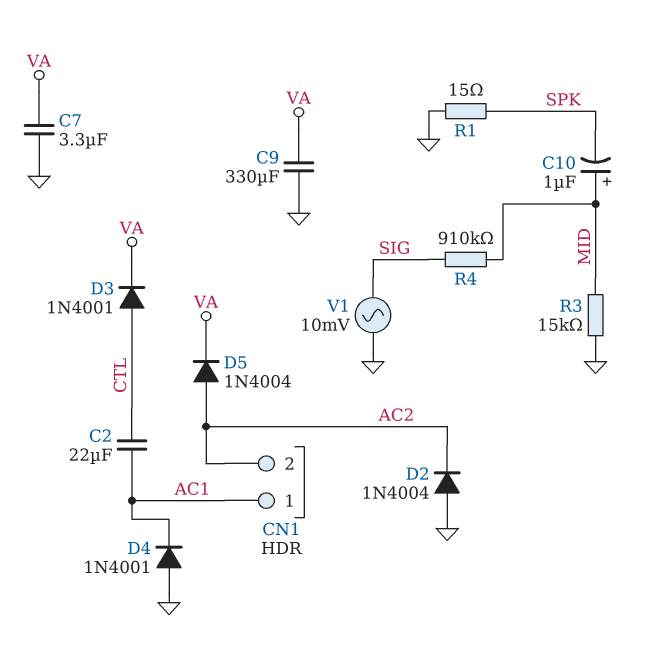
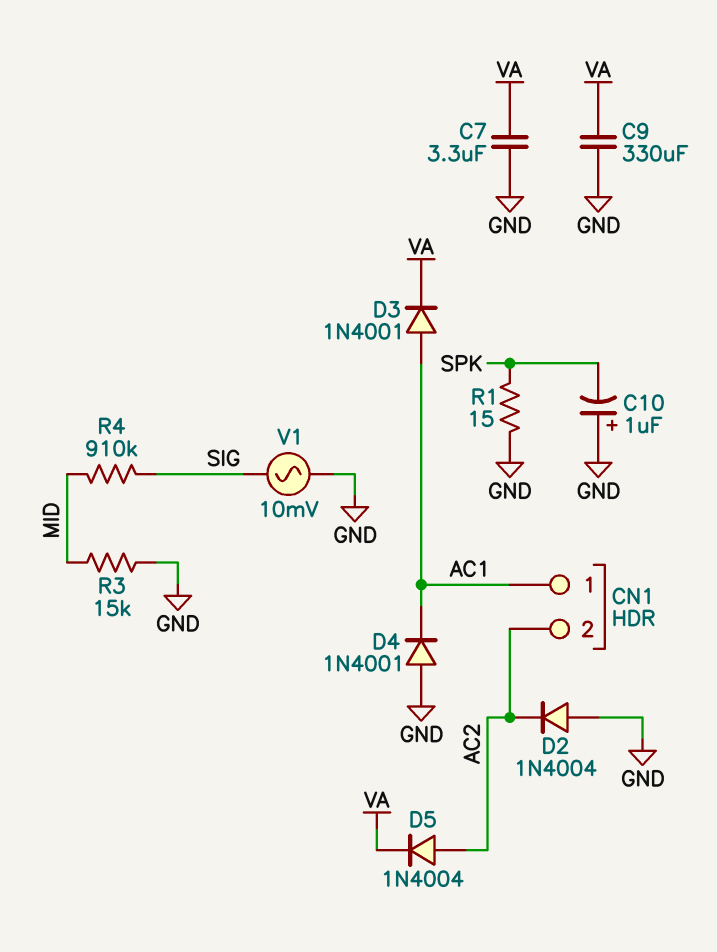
C2: 22uF (AC1, CTL) -> none
C10: 1uF (plus MID, minus SPK) -> 1uF (plus GND, minus SPK)
D3: diode 1N4001 (A CTL, K VA) -> diode 1N4001 (A AC1, K VA)

